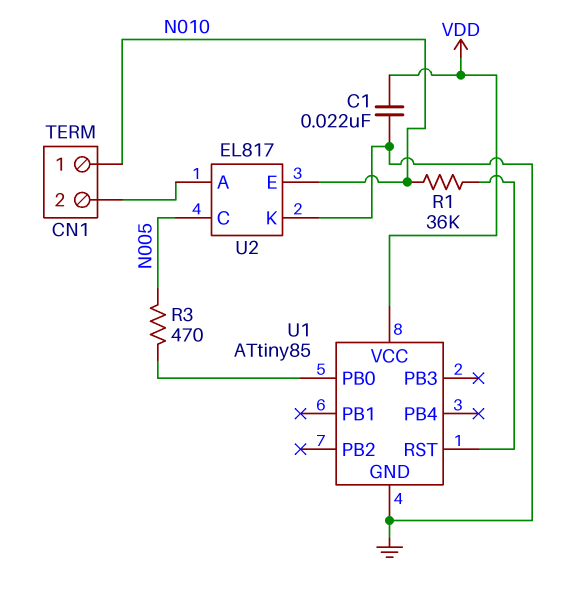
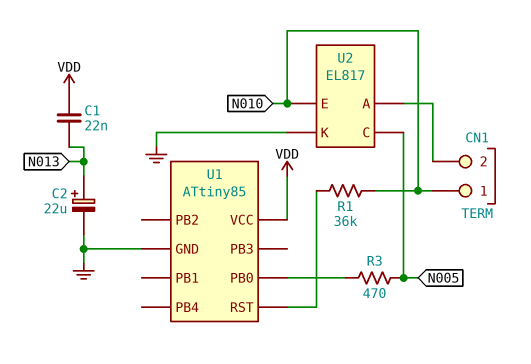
C1: 22nF (GND, VDD) -> 22nF (N013, VDD)
C2: none -> 22uF (plus N013, minus GND)

